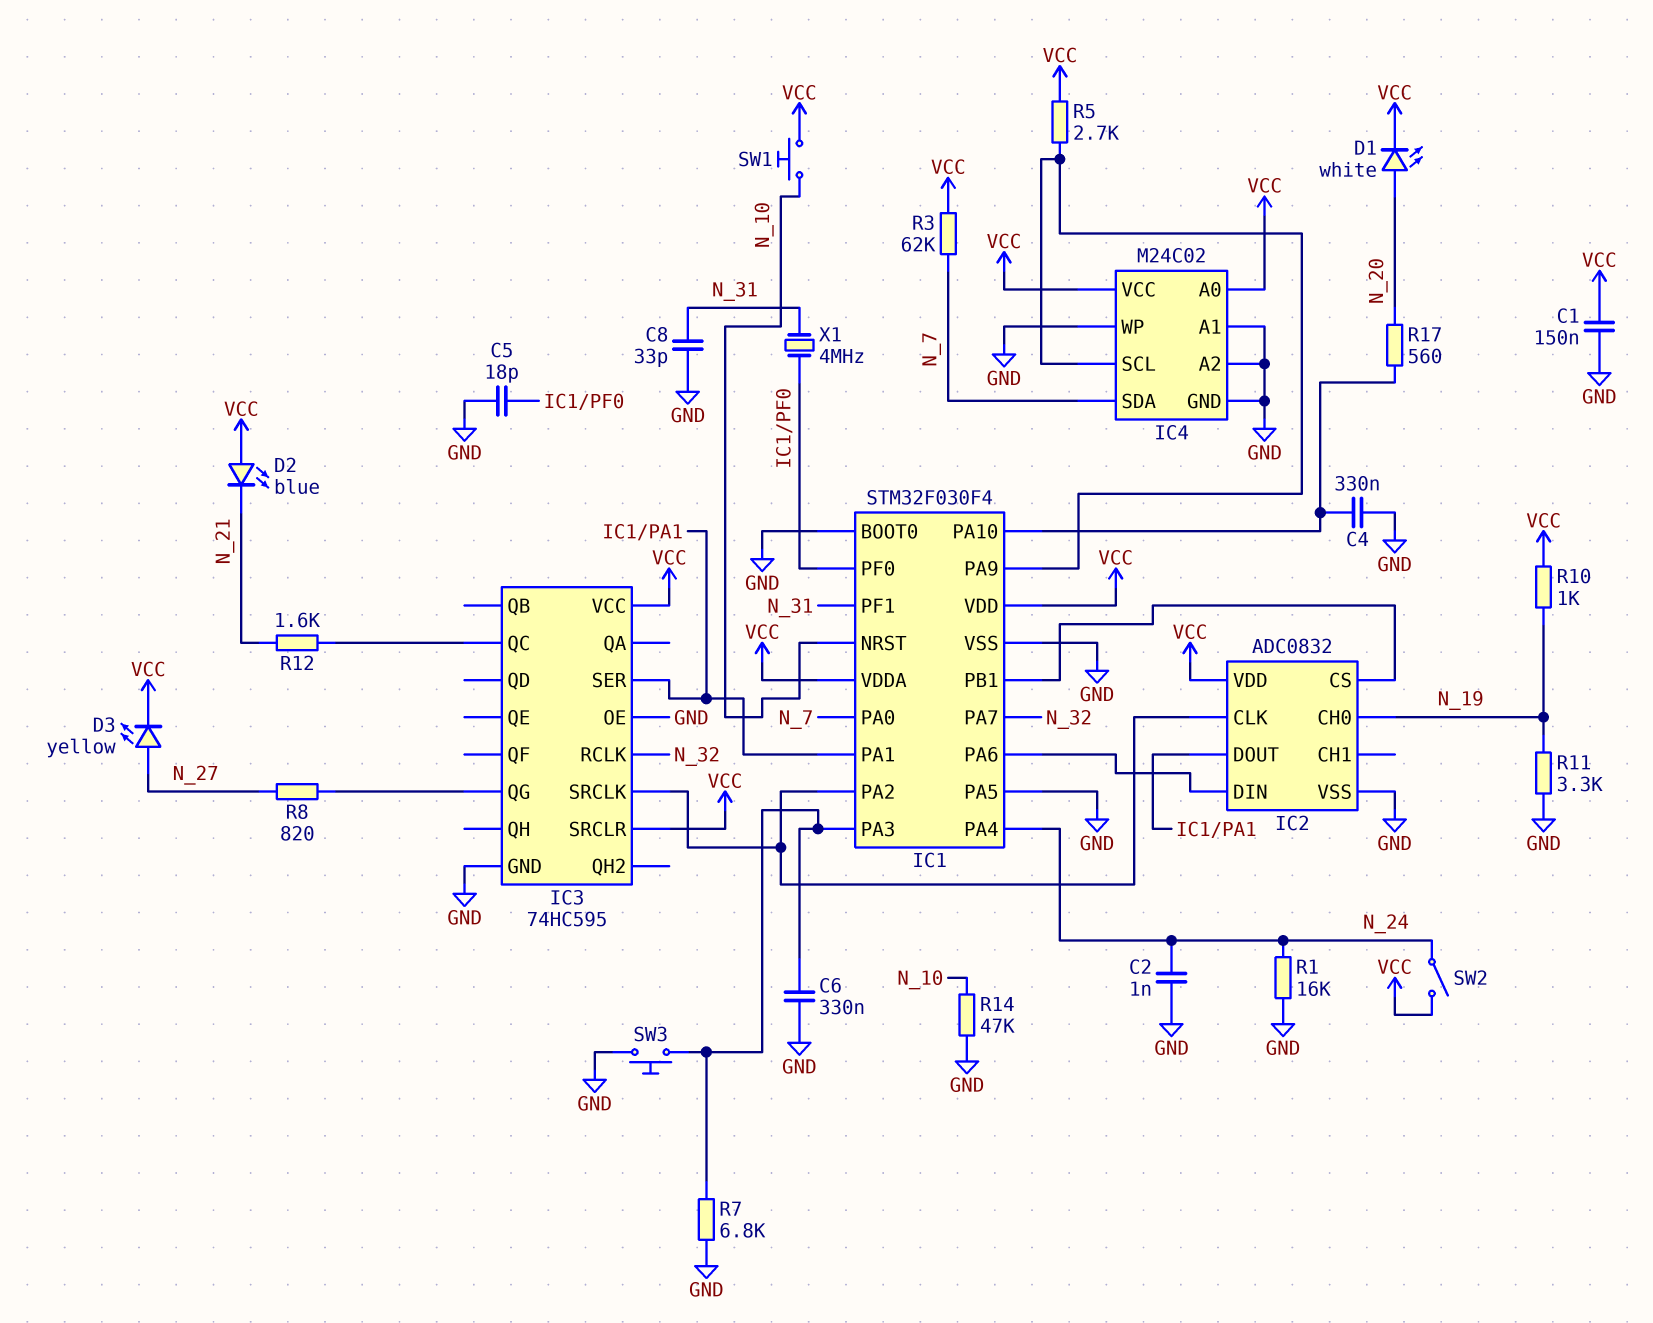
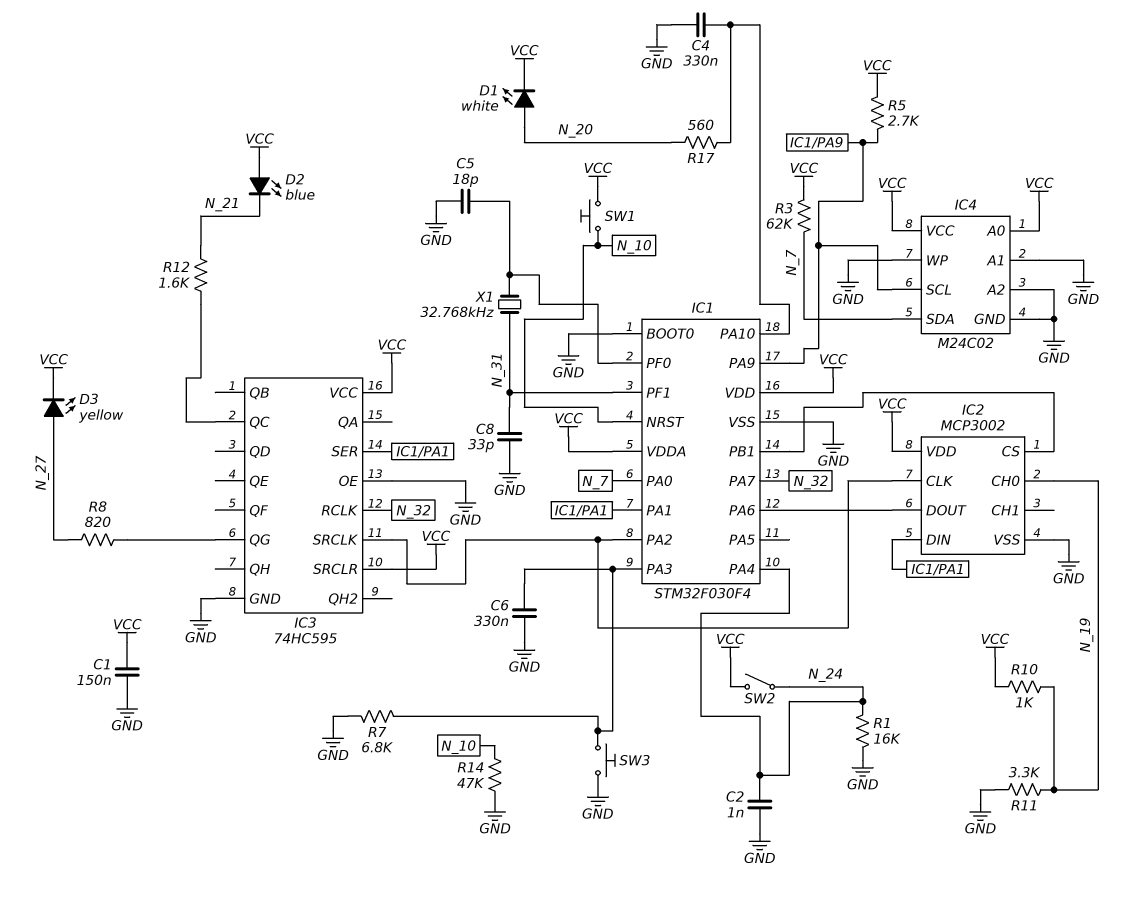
IC1 pin PA5: GND -> none
IC2: ADC0832 -> MCP3002
IC2 pin DIN: IC1/PA6 -> IC1/PA1
IC2 pin DOUT: IC1/PA1 -> IC1/PA6
X1: 4MHz (IC1/PF0, N_31) -> 32.768kHz (IC1/PF0, N_31)

